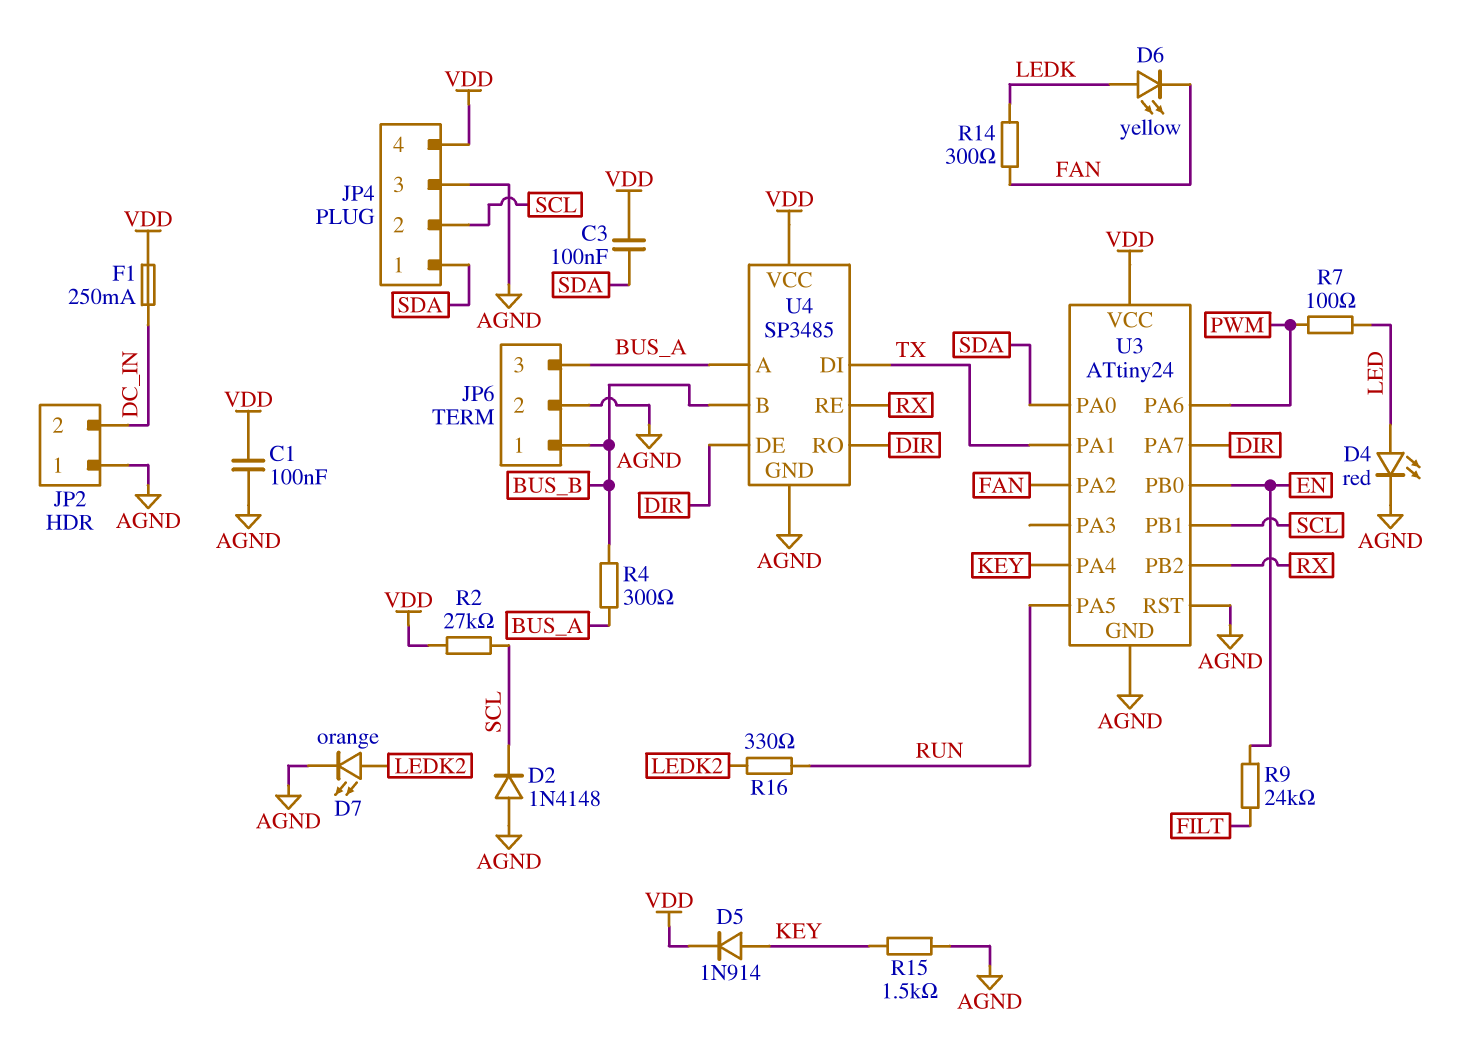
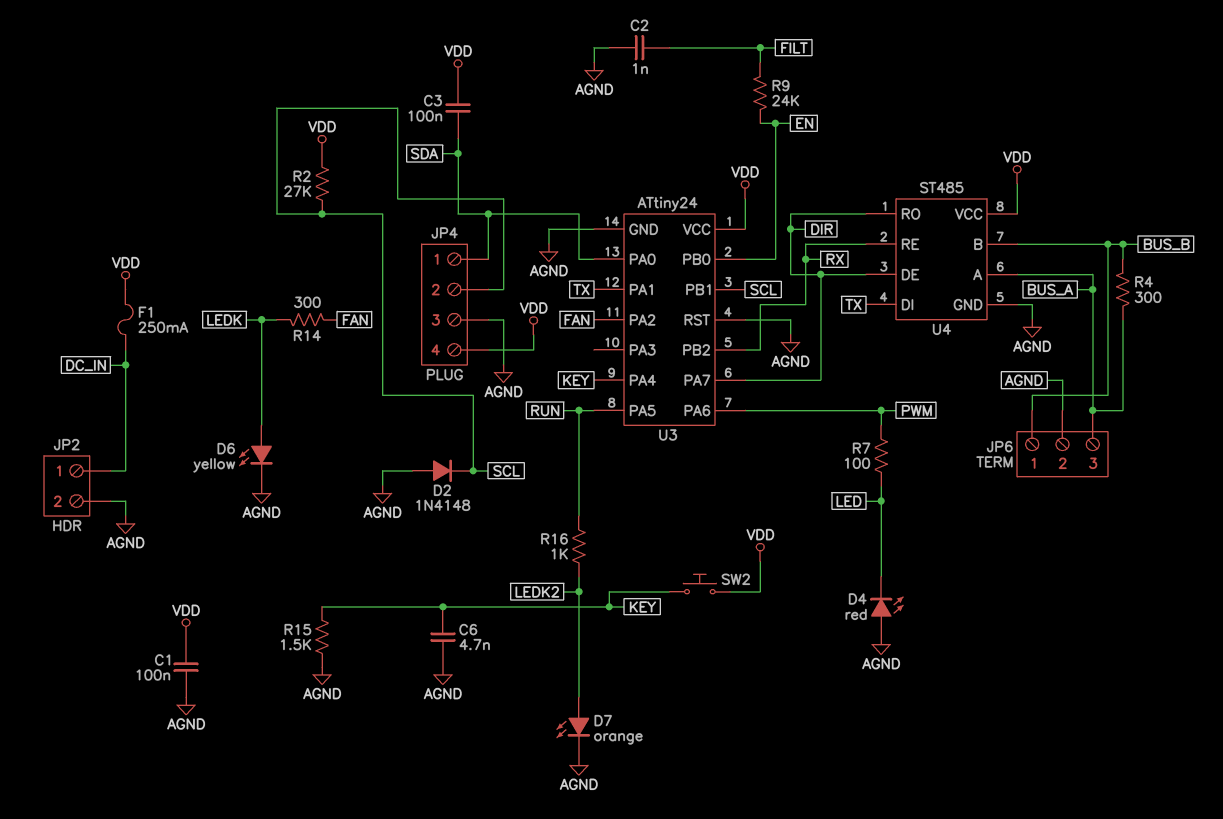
C2: none -> 1nF (AGND, FILT)
C6: none -> 4.7nF (AGND, KEY)
D4: LED red (A LED, K AGND) -> LED red (A AGND, K LED)
D5: diode 1N914 (A KEY, K VDD) -> none
D6: LED yellow (A LEDK, K FAN) -> LED yellow (A LEDK, K AGND)
JP2 pin 1: AGND -> DC_IN
JP2 pin 2: DC_IN -> AGND
R16: 330 (LEDK2, RUN) -> 1k (LEDK2, RUN)
SW2: none -> button (KEY, VDD)
U4: SP3485 -> ST485

